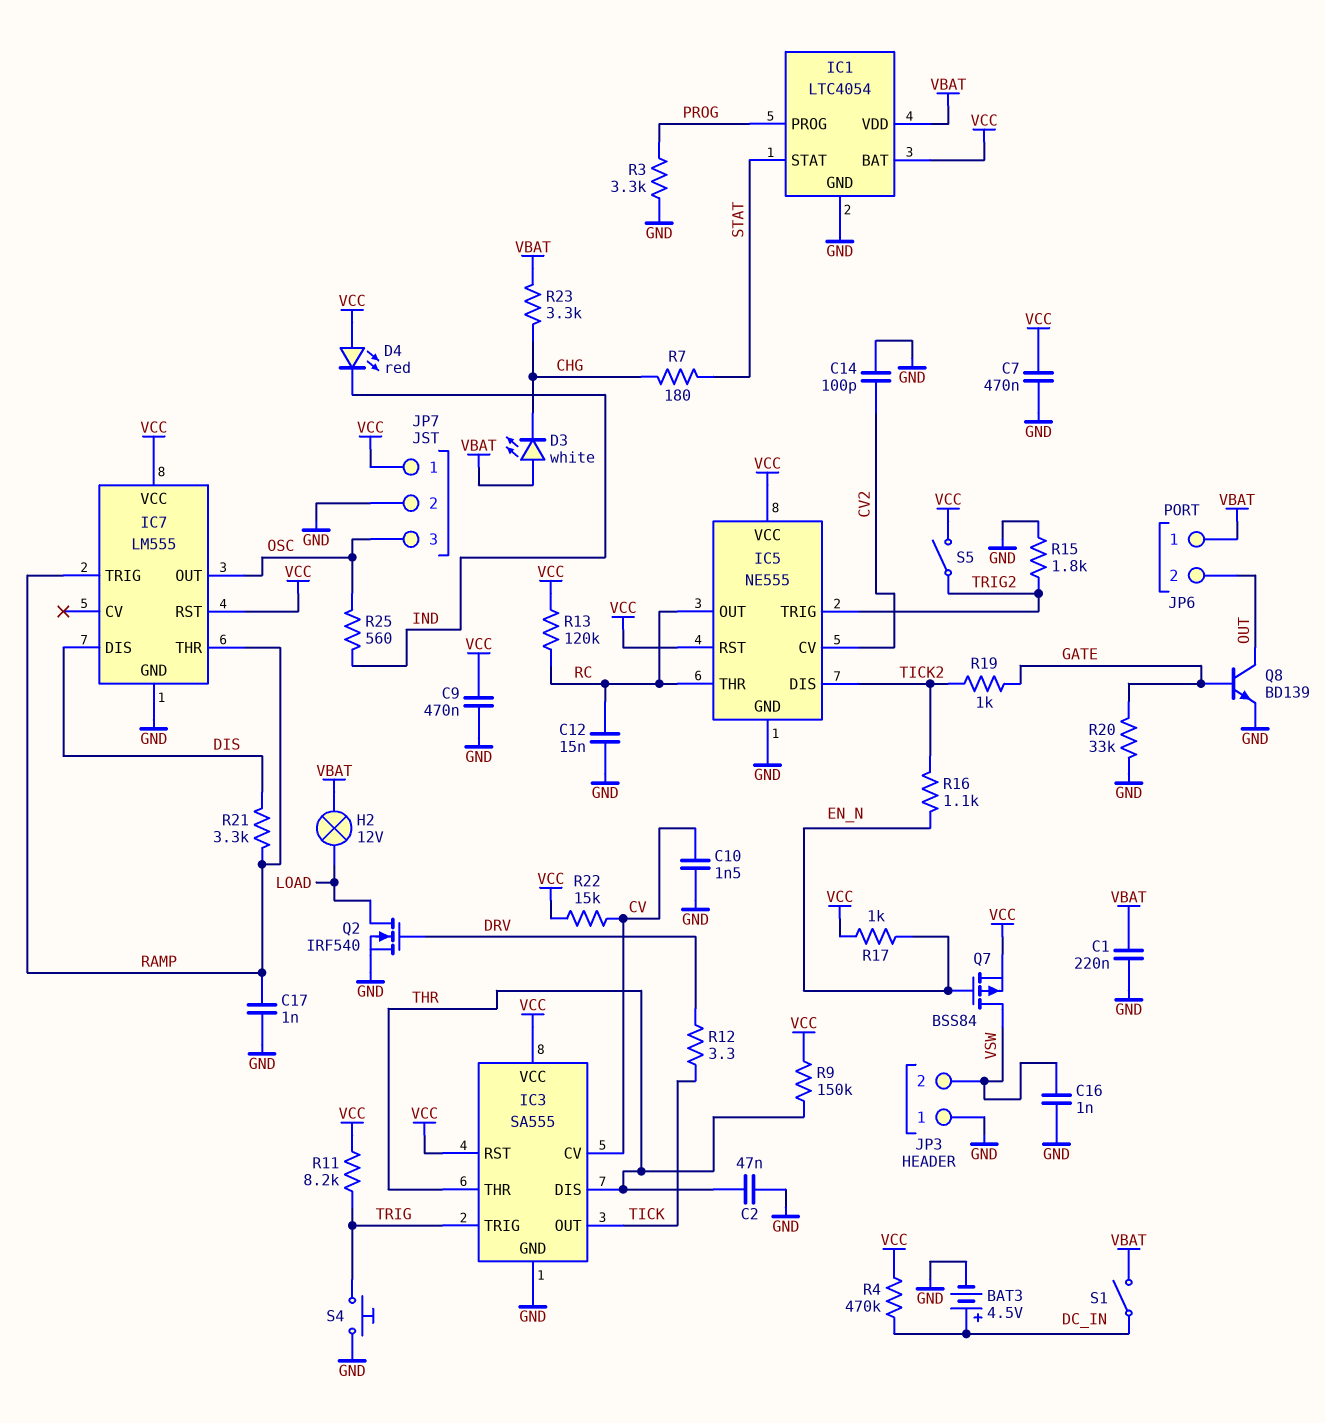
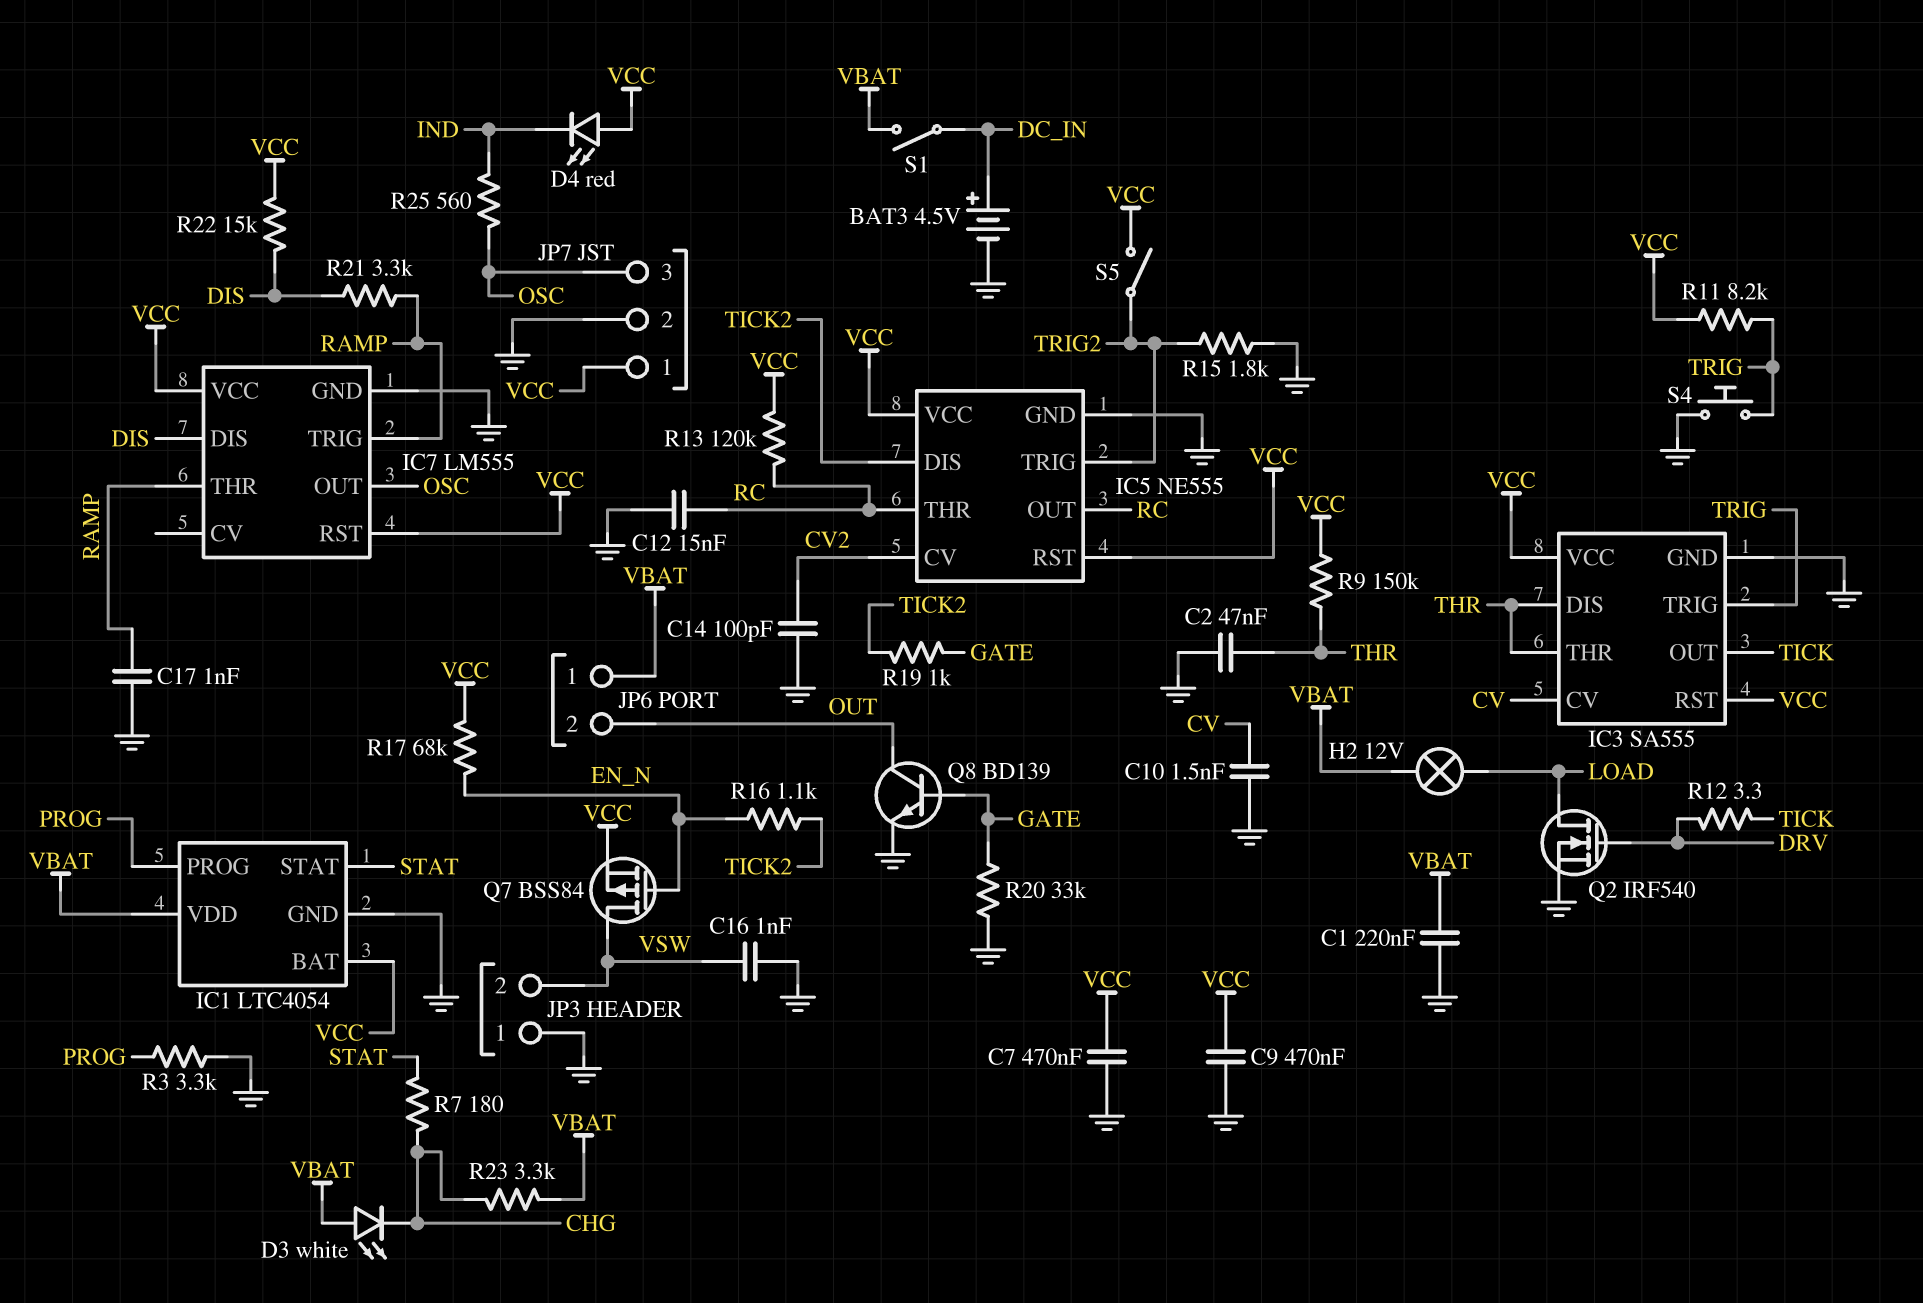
R4: 470k (DC_IN, VCC) -> none
R17: 1k (EN_N, VCC) -> 68k (EN_N, VCC)
R22: 15k (CV, VCC) -> 15k (DIS, VCC)

